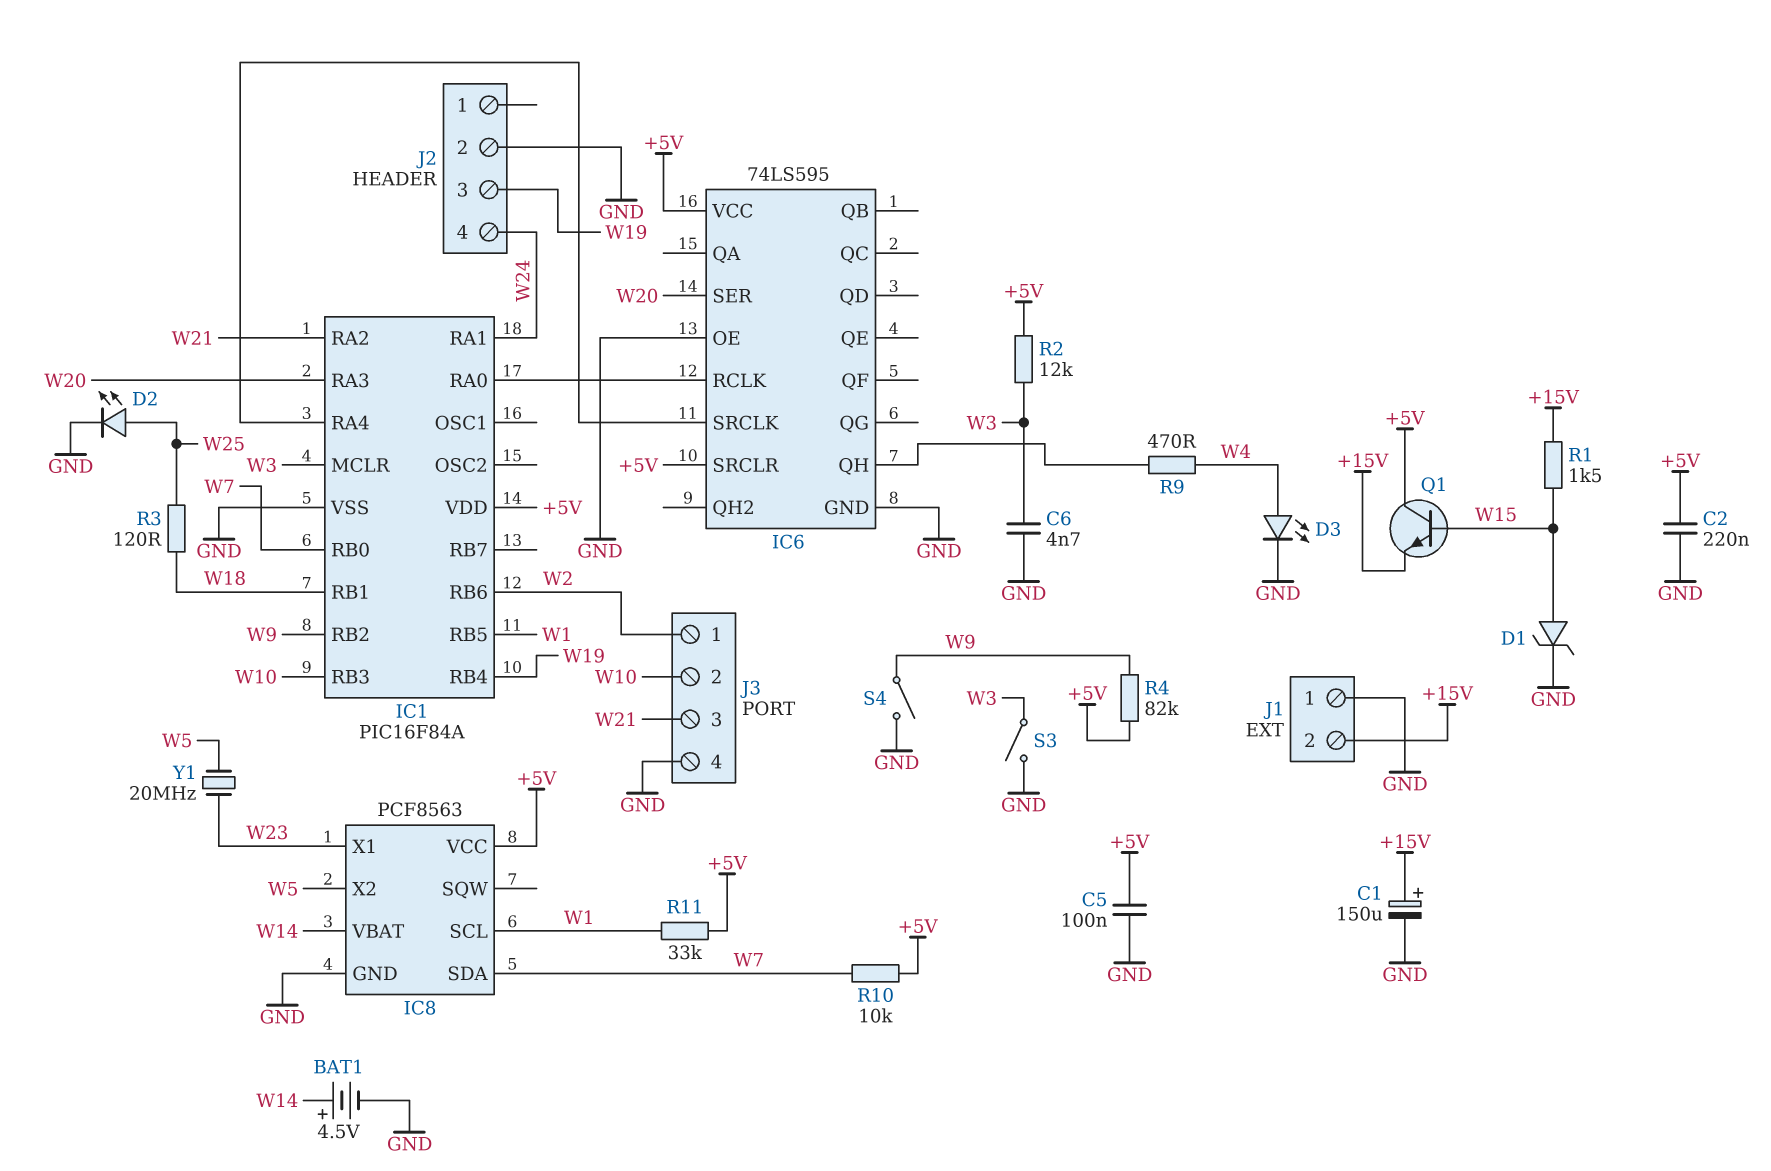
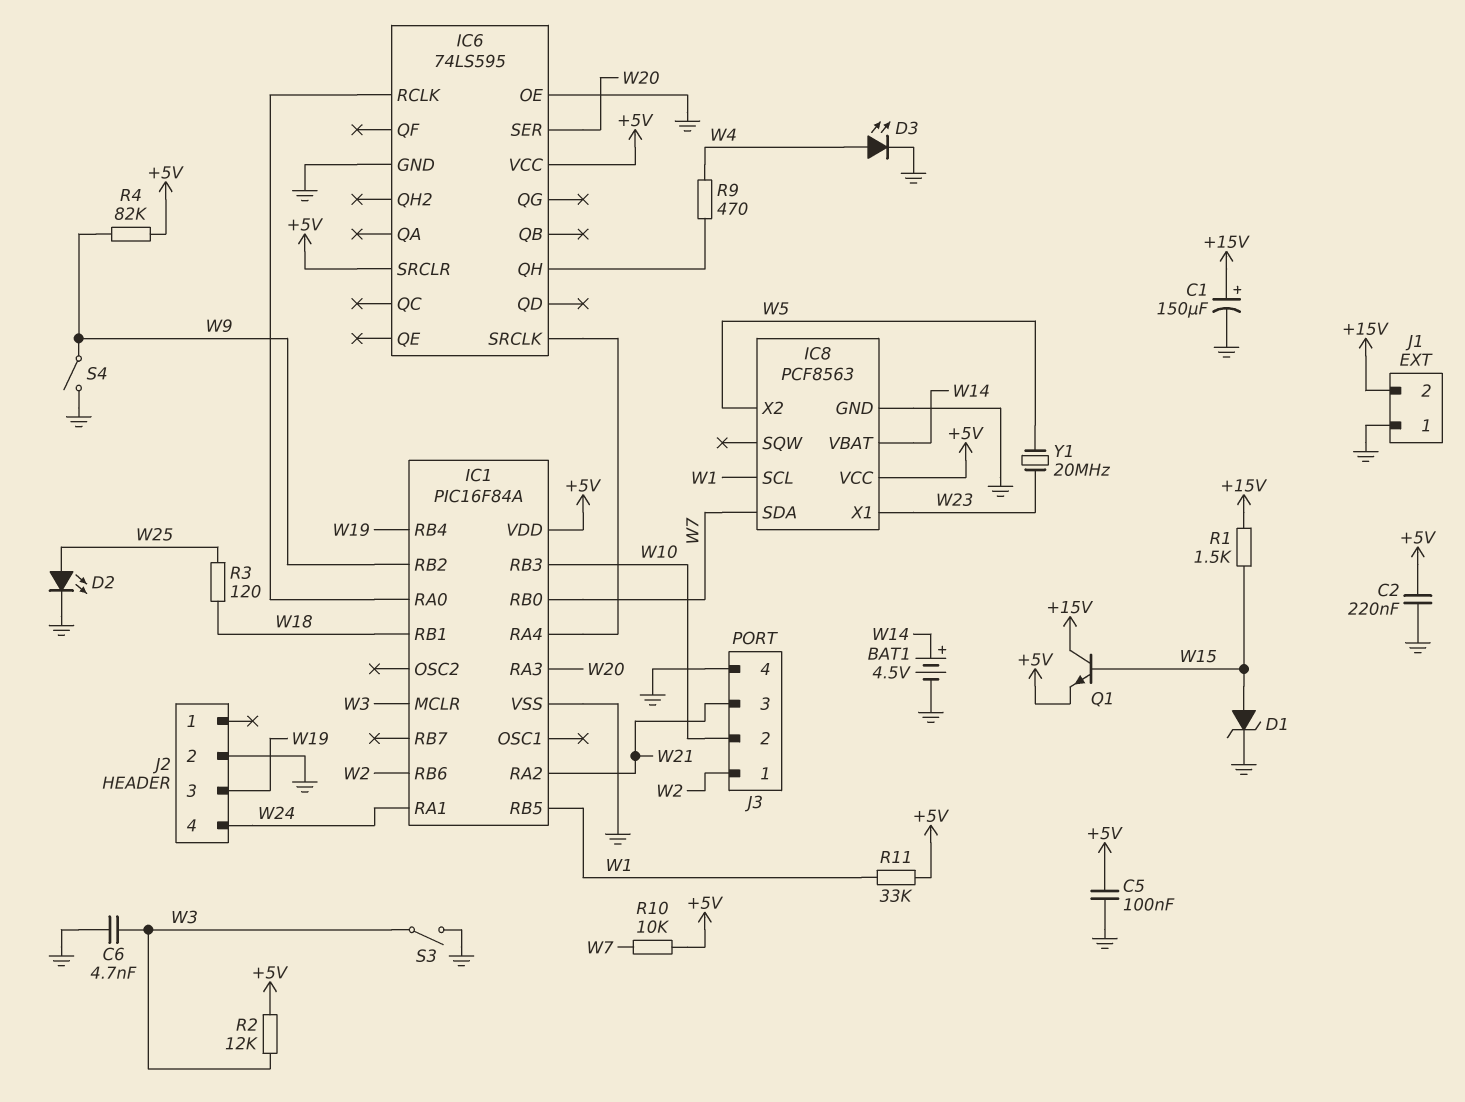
Q1: NPN (B W15, C +5V, E +15V) -> NPN (B W15, C +15V, E +5V)

